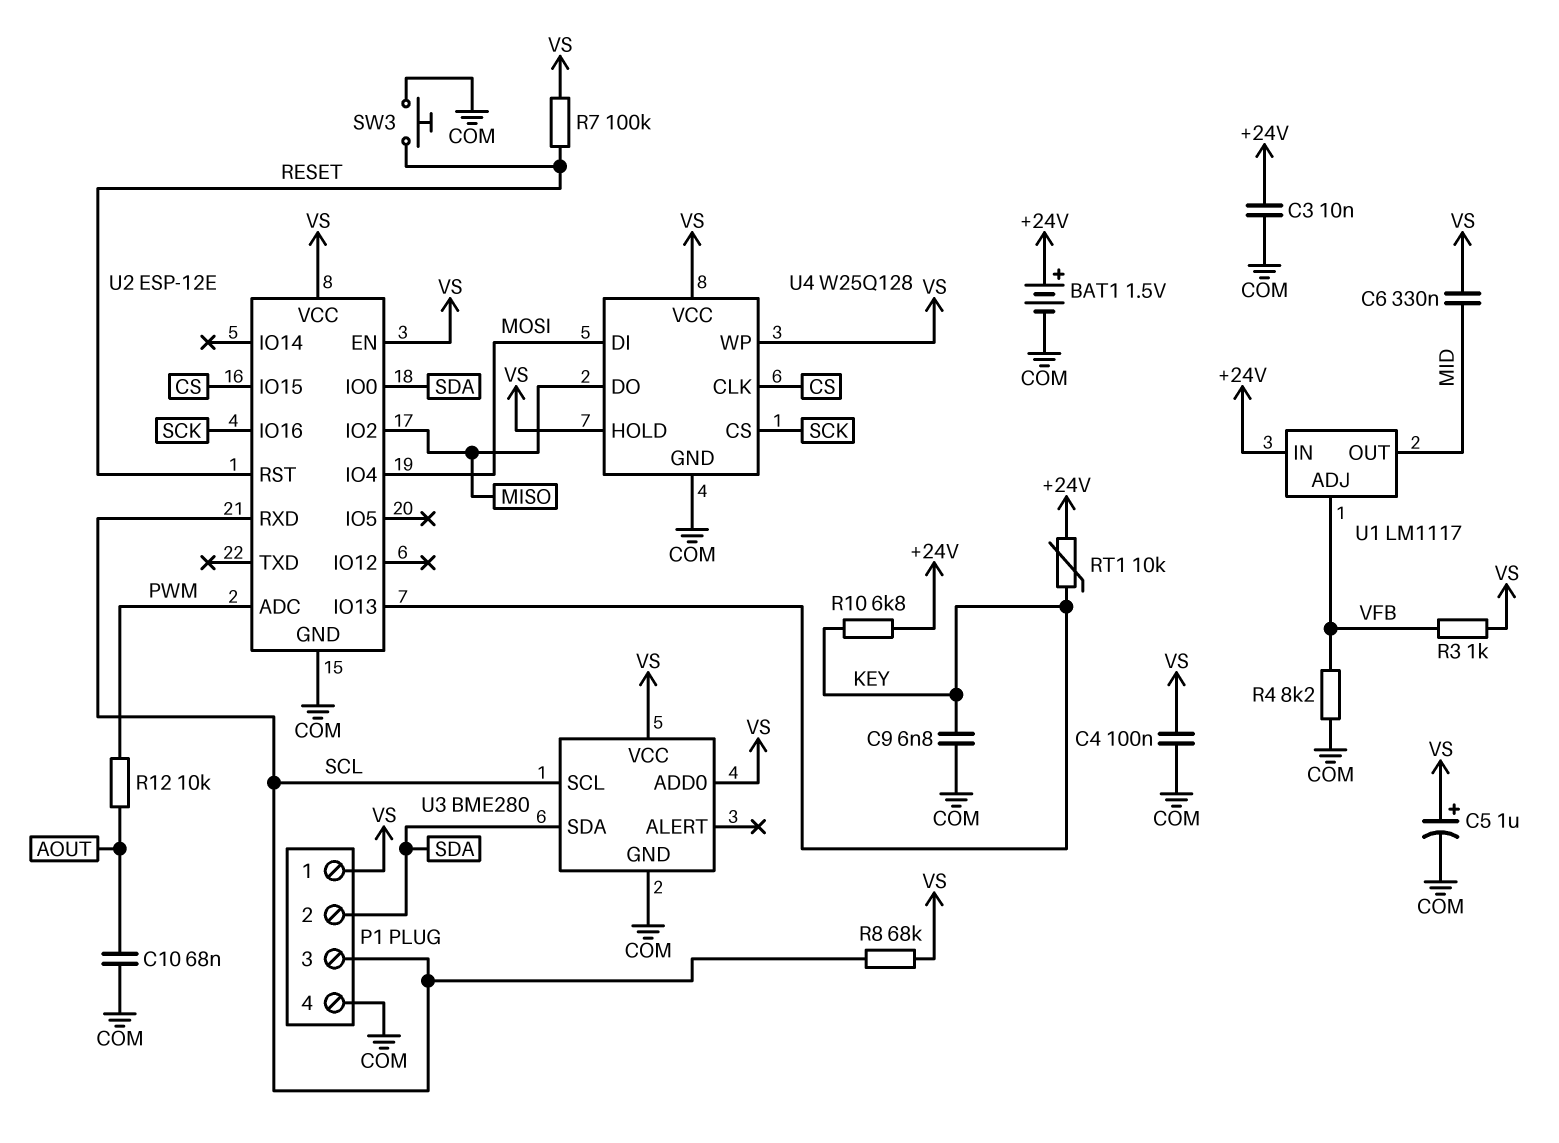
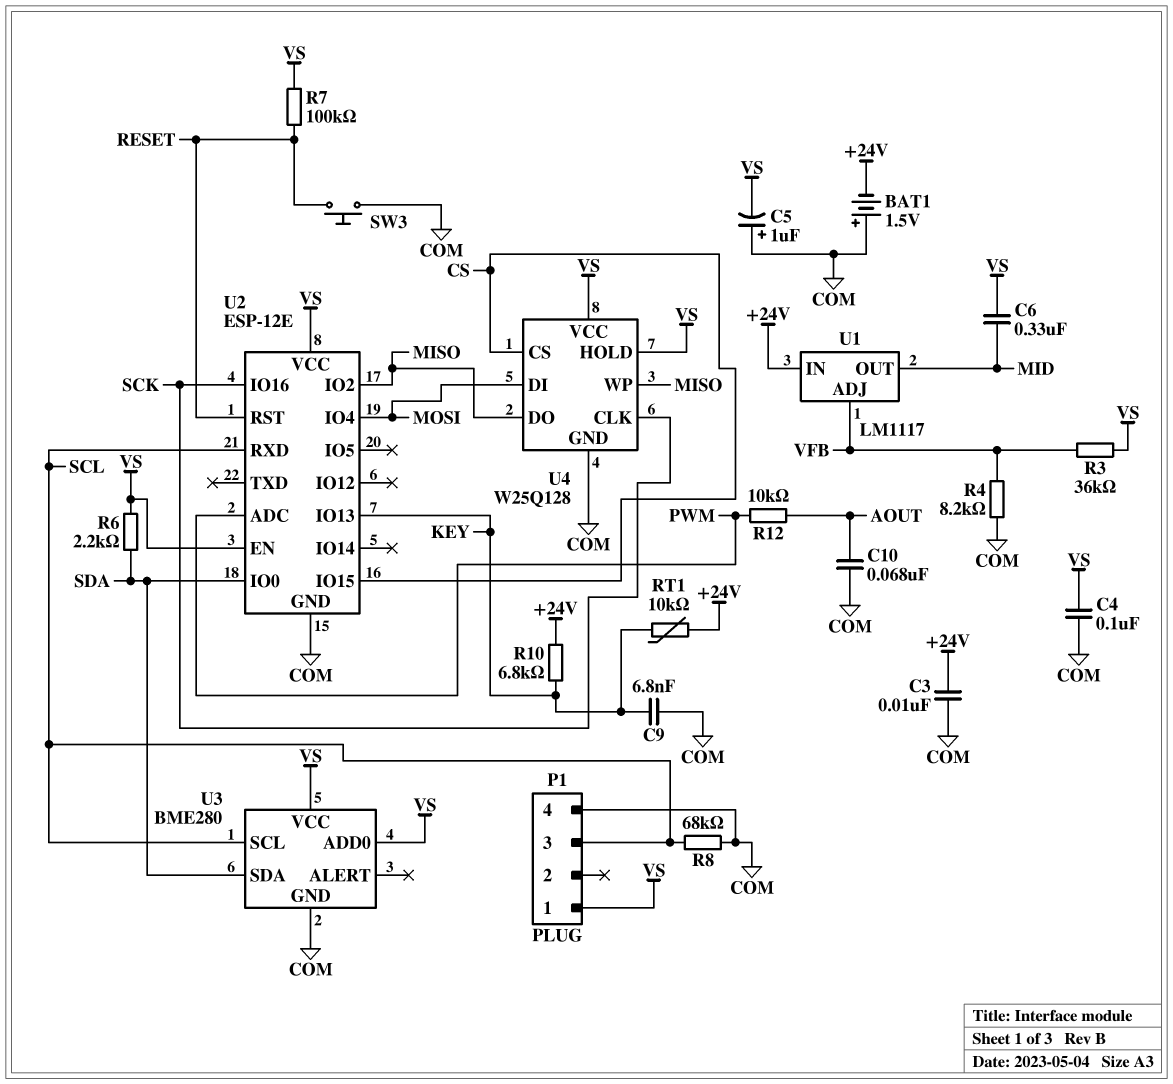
BAT1: 1.5V (plus +24V, minus COM) -> 1.5V (plus COM, minus +24V)
C5: 1uF (plus VS, minus COM) -> 1uF (plus COM, minus VS)
P1 pin 2: SDA -> none
R3: 1k (VFB, VS) -> 36k (VFB, VS)
R6: none -> 2.2k (SDA, VS)
R8: 68k (SCL, VS) -> 68k (COM, SCL)
U4 pin CLK: CS -> SCK
U4 pin CS: SCK -> CS
U4 pin WP: VS -> MISO

